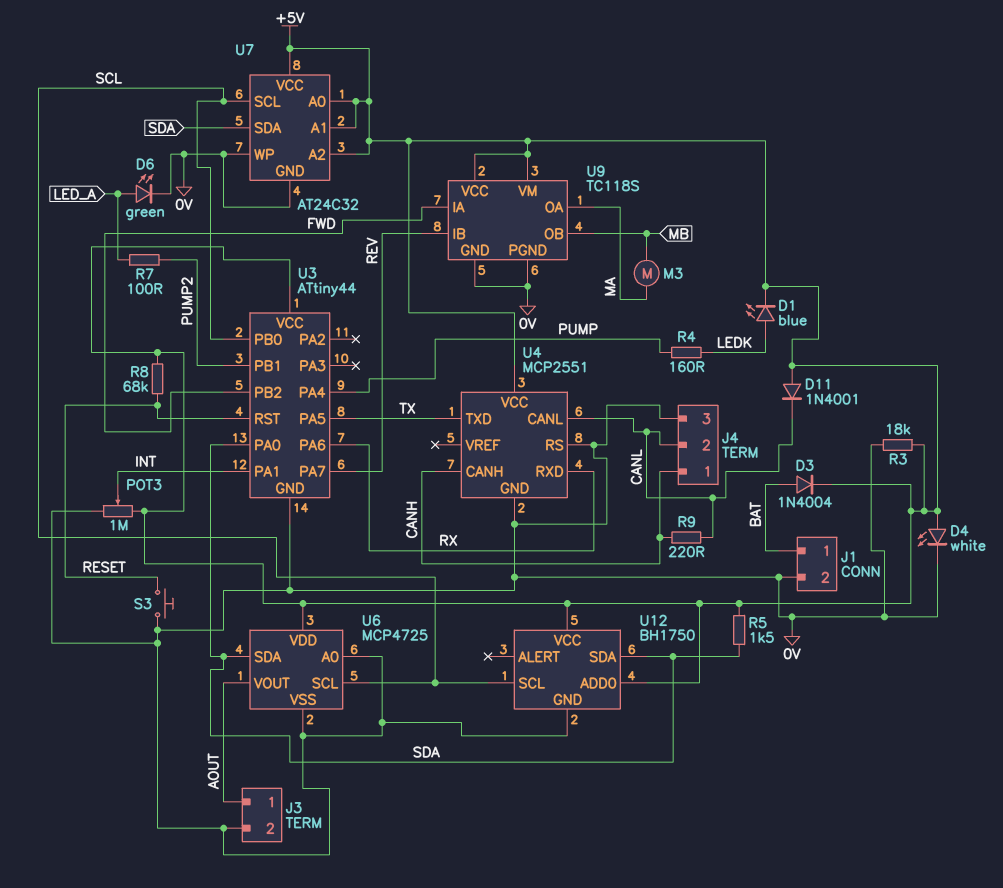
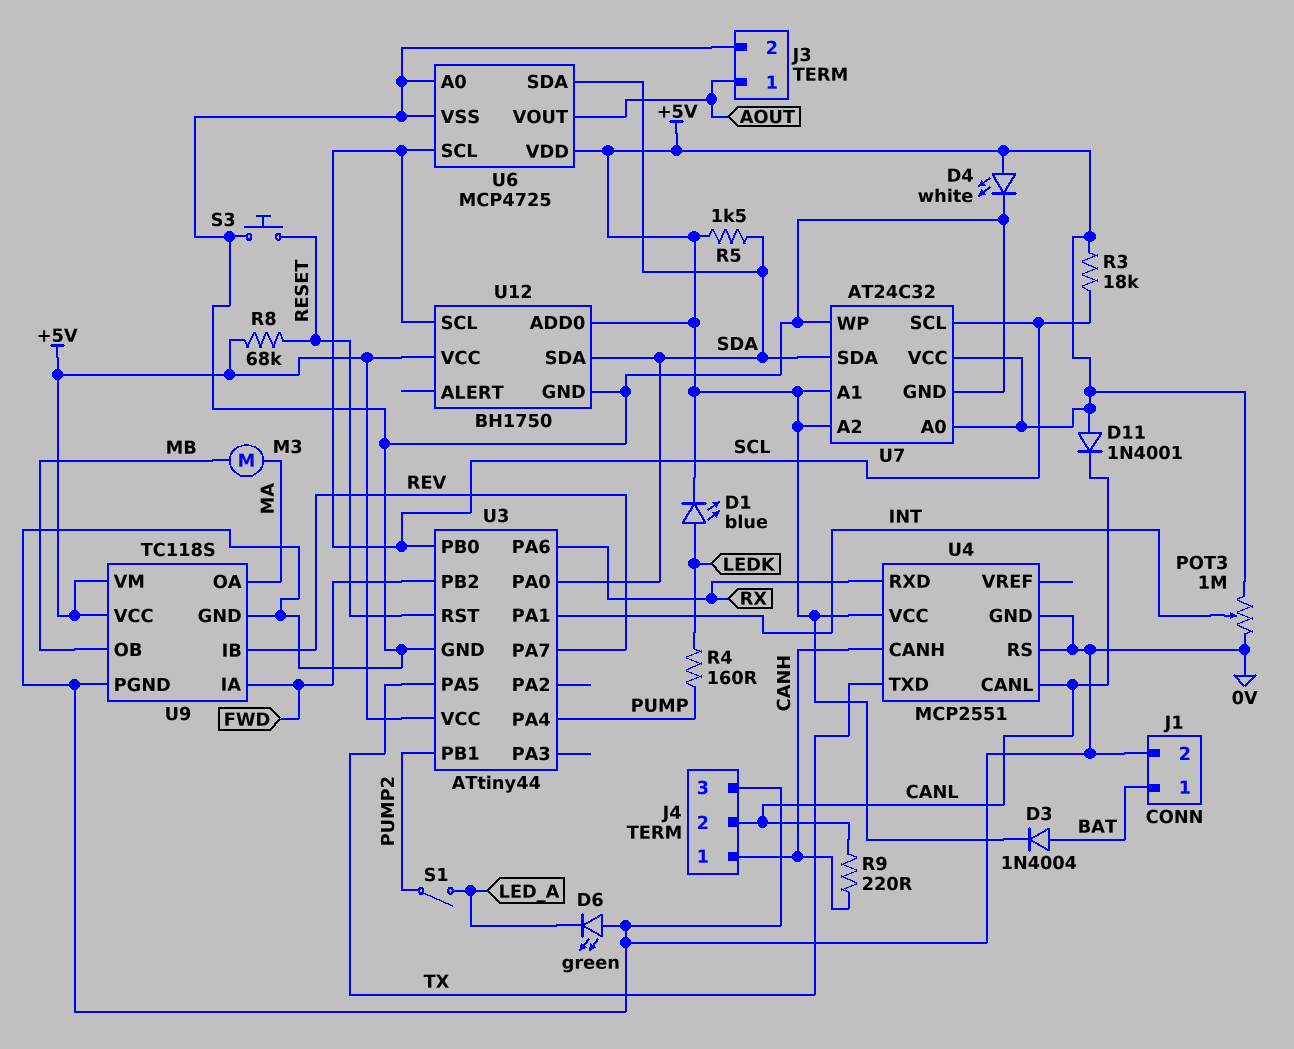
D6: LED green (A LED_A, K 0V) -> LED green (A 0V, K LED_A)
R3: 18k (+5V, 0V) -> 18k (+5V, SCL)
R7: 100 (LED_A, PUMP2) -> none
S1: none -> switch (LED_A, PUMP2)

